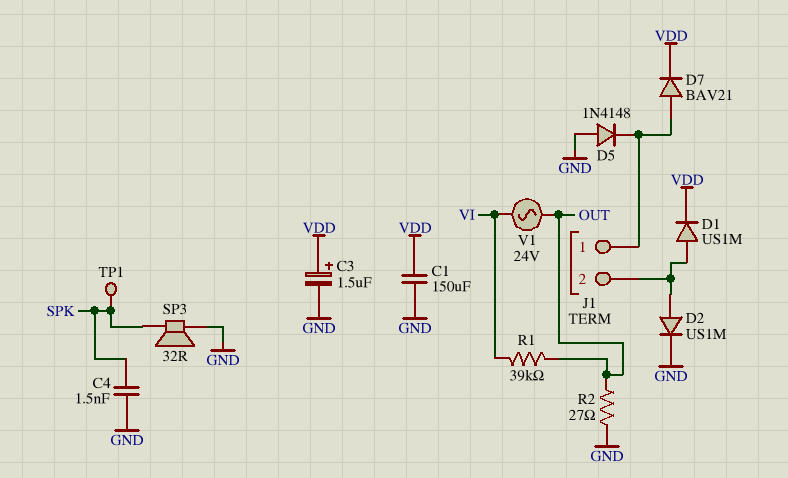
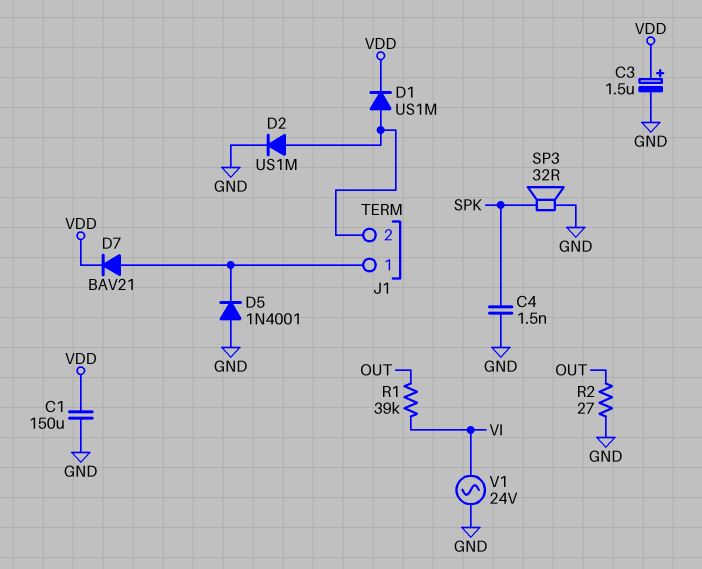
D5: diode 1N4148 (A GND, K J1/1) -> diode 1N4001 (A GND, K J1/1)
TP1: test point (SPK) -> none
V1: AC 24V (OUT, VI) -> AC 24V (GND, VI)

